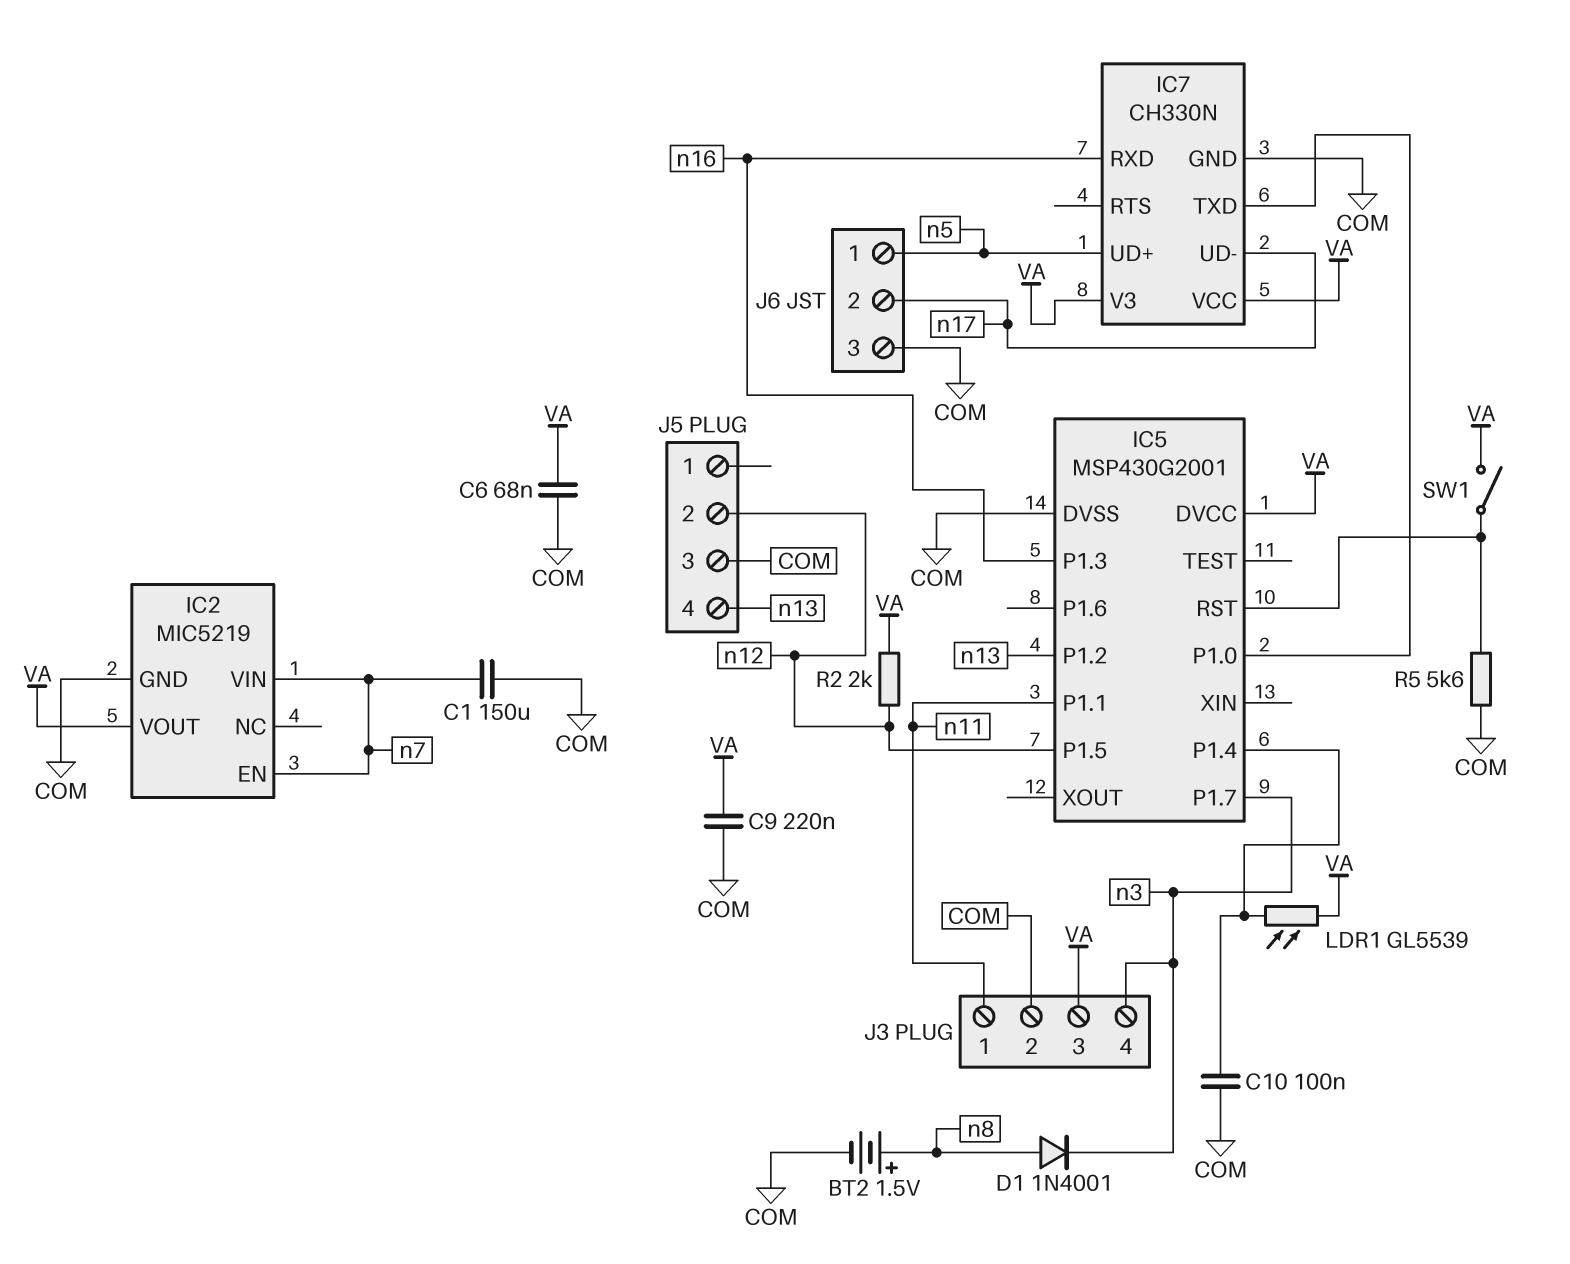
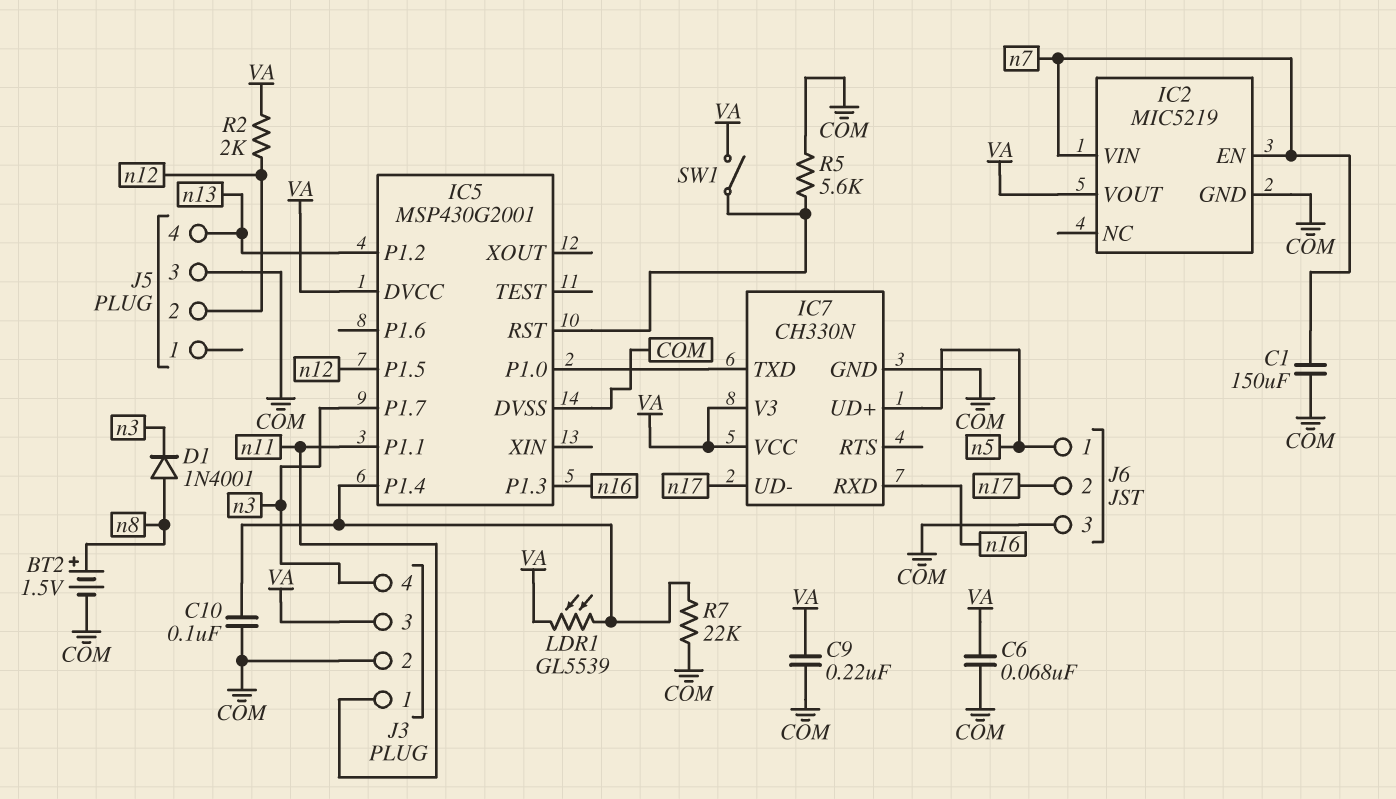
R7: none -> 22k (COM, IC5/P1.4)

